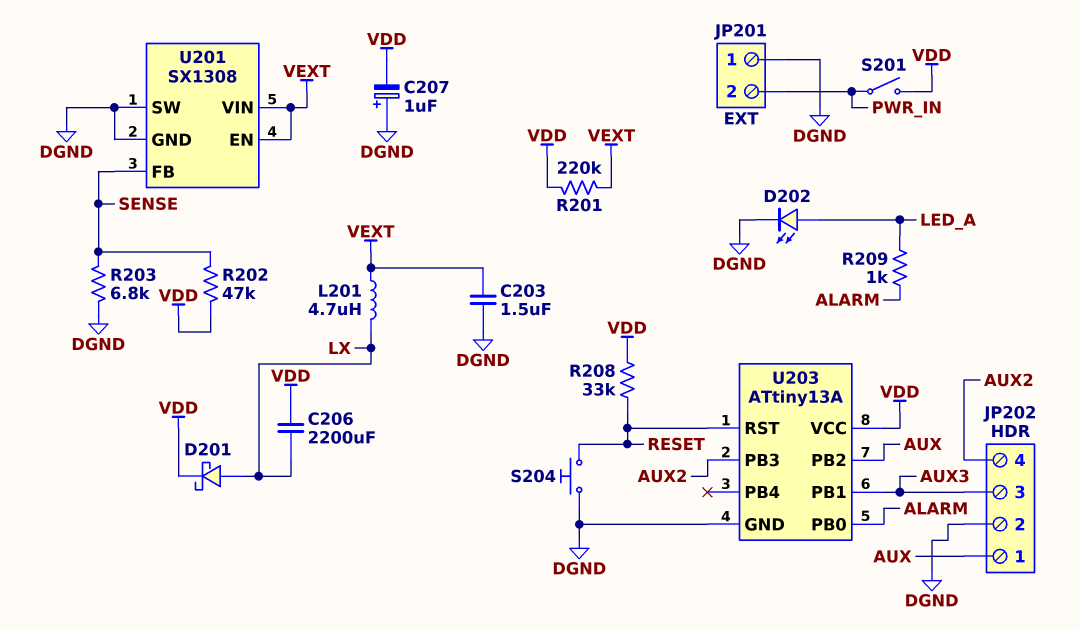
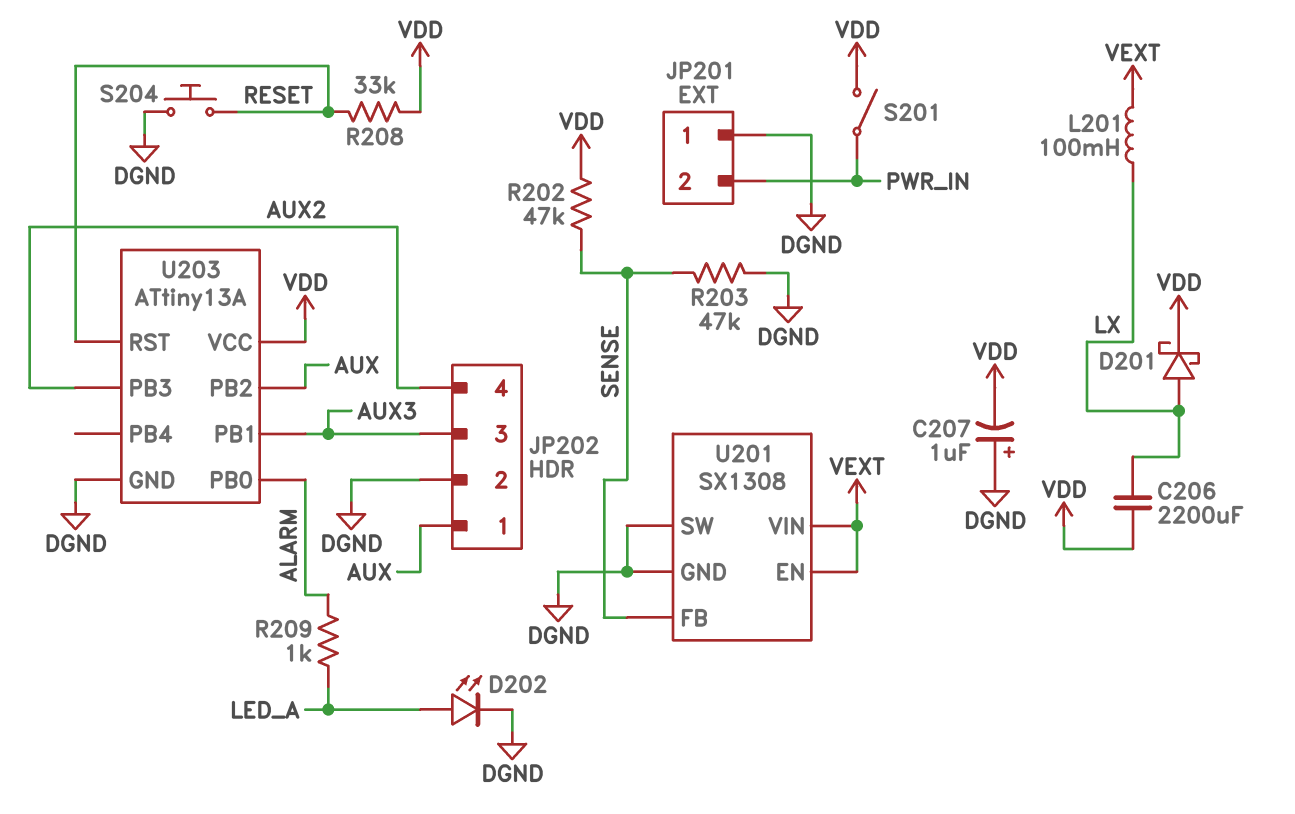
C203: 1.5uF (DGND, VEXT) -> none
L201: 4.7uH (LX, VEXT) -> 100mH (LX, VEXT)
R201: 220k (VDD, VEXT) -> none
R203: 6.8k (DGND, SENSE) -> 47k (DGND, SENSE)

